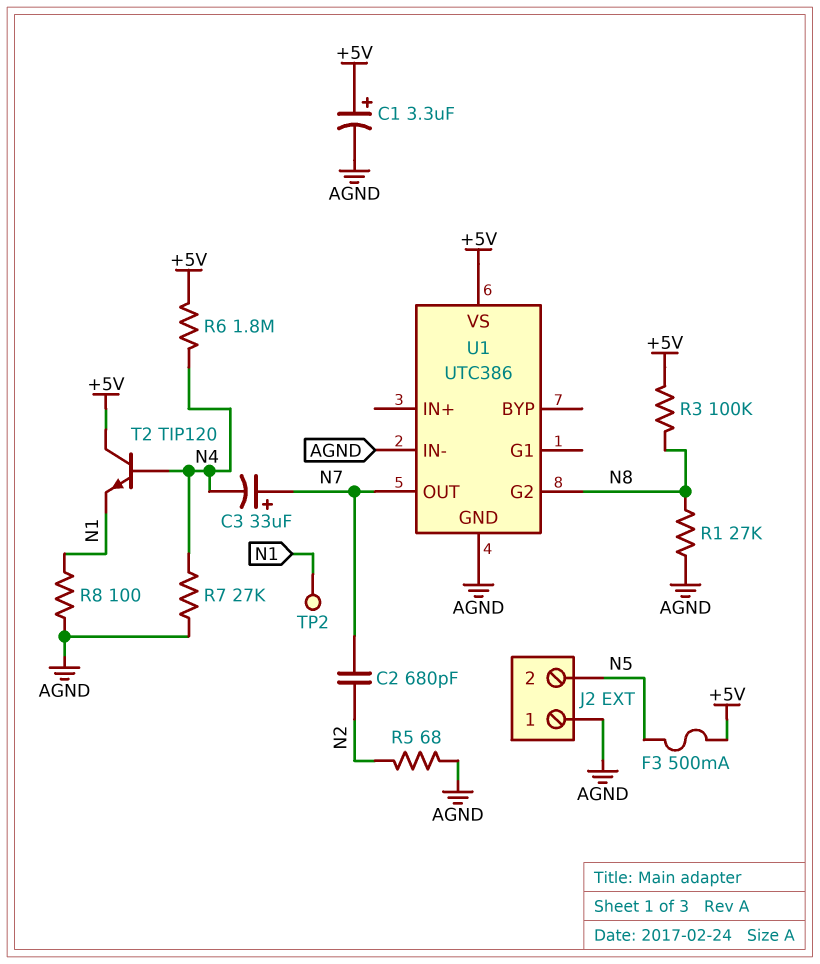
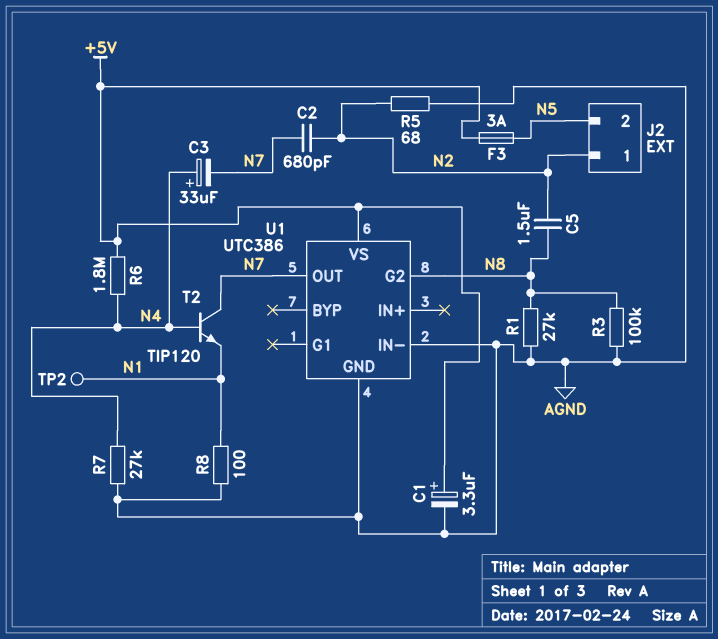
C3: 33uF (plus N7, minus N4) -> 33uF (plus N4, minus N7)
C5: none -> 1.5uF (N2, N8)
F3: 500mA (+5V, N5) -> 3A (+5V, N5)
J2 pin 1: AGND -> N2
R3: 100k (+5V, N8) -> 100k (AGND, N8)
T2: NPN TIP120 (B N4, C +5V, E N1) -> NPN TIP120 (B N4, C N7, E N1)

